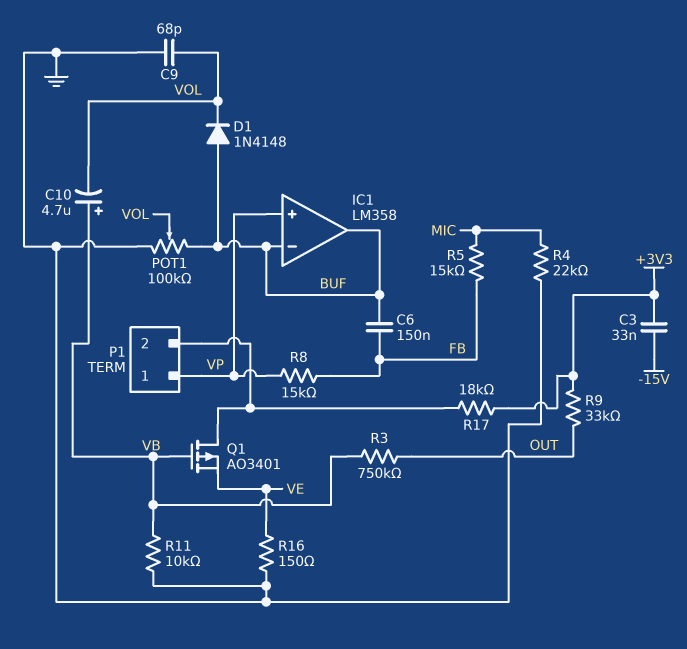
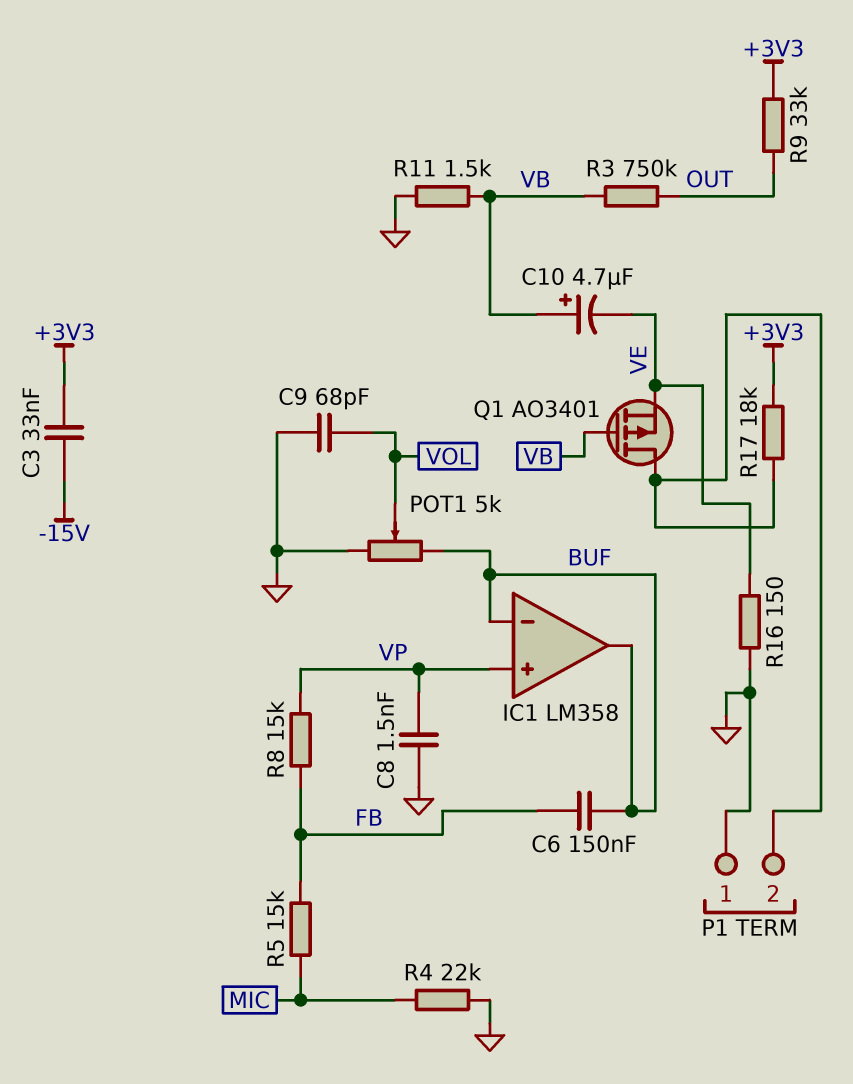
C8: none -> 1.5nF (GND, VP)
C10: 4.7uF (plus VB, minus VOL) -> 4.7uF (plus VB, minus VE)
D1: diode 1N4148 (A BUF, K VOL) -> none
P1 pin 1: VP -> GND
POT1: 100k (BUF, GND, wiper VOL) -> 5k (BUF, GND, wiper VOL)
R11: 10k (GND, VB) -> 1.5k (GND, VB)

